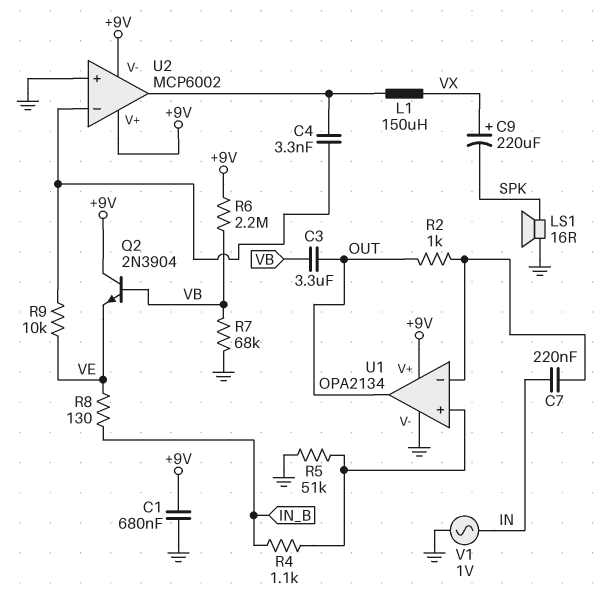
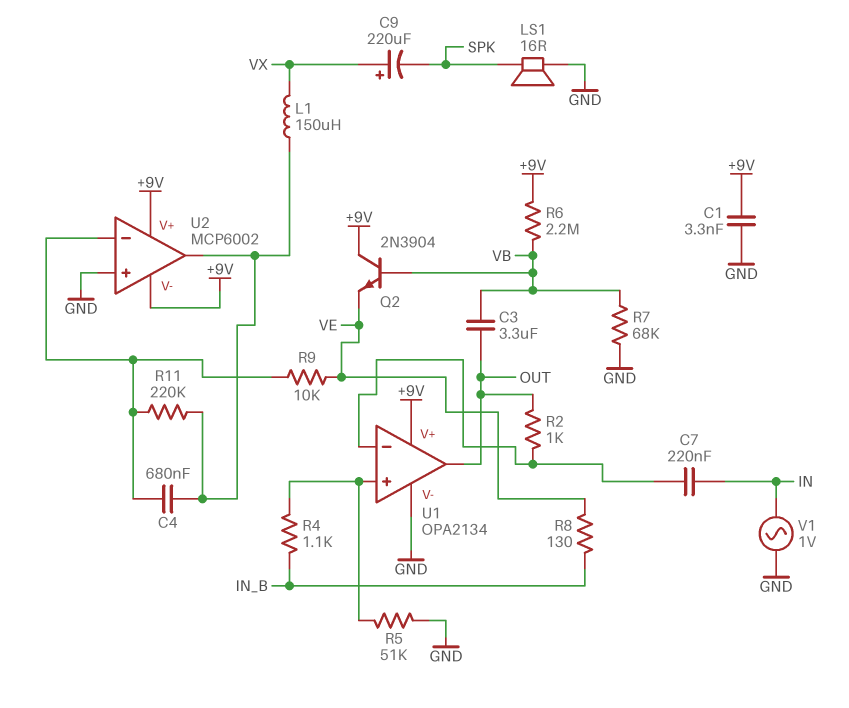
C1: 680nF (+9V, GND) -> 3.3nF (+9V, GND)
C4: 3.3nF (U2/in-, U2/out) -> 680nF (U2/in-, U2/out)
R11: none -> 220k (U2/in-, U2/out)

